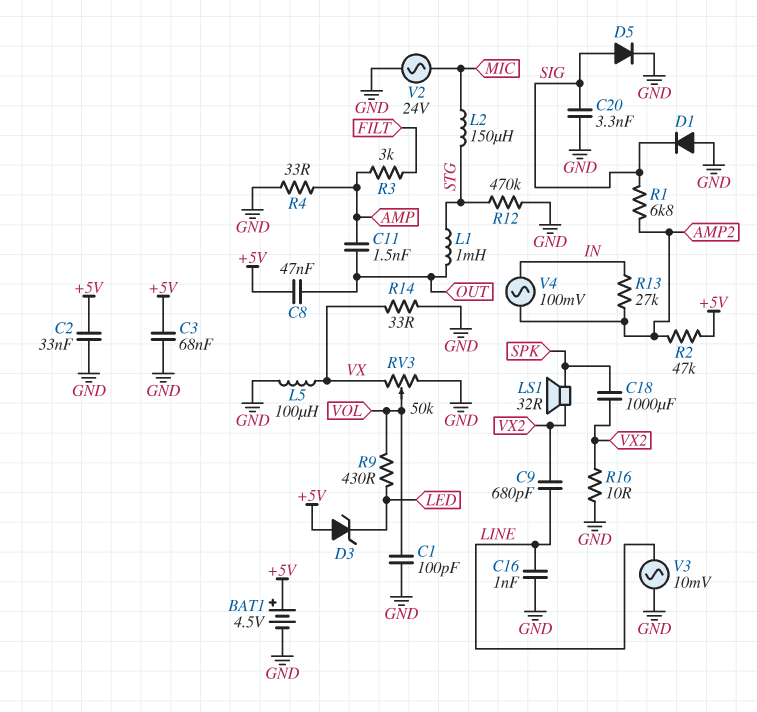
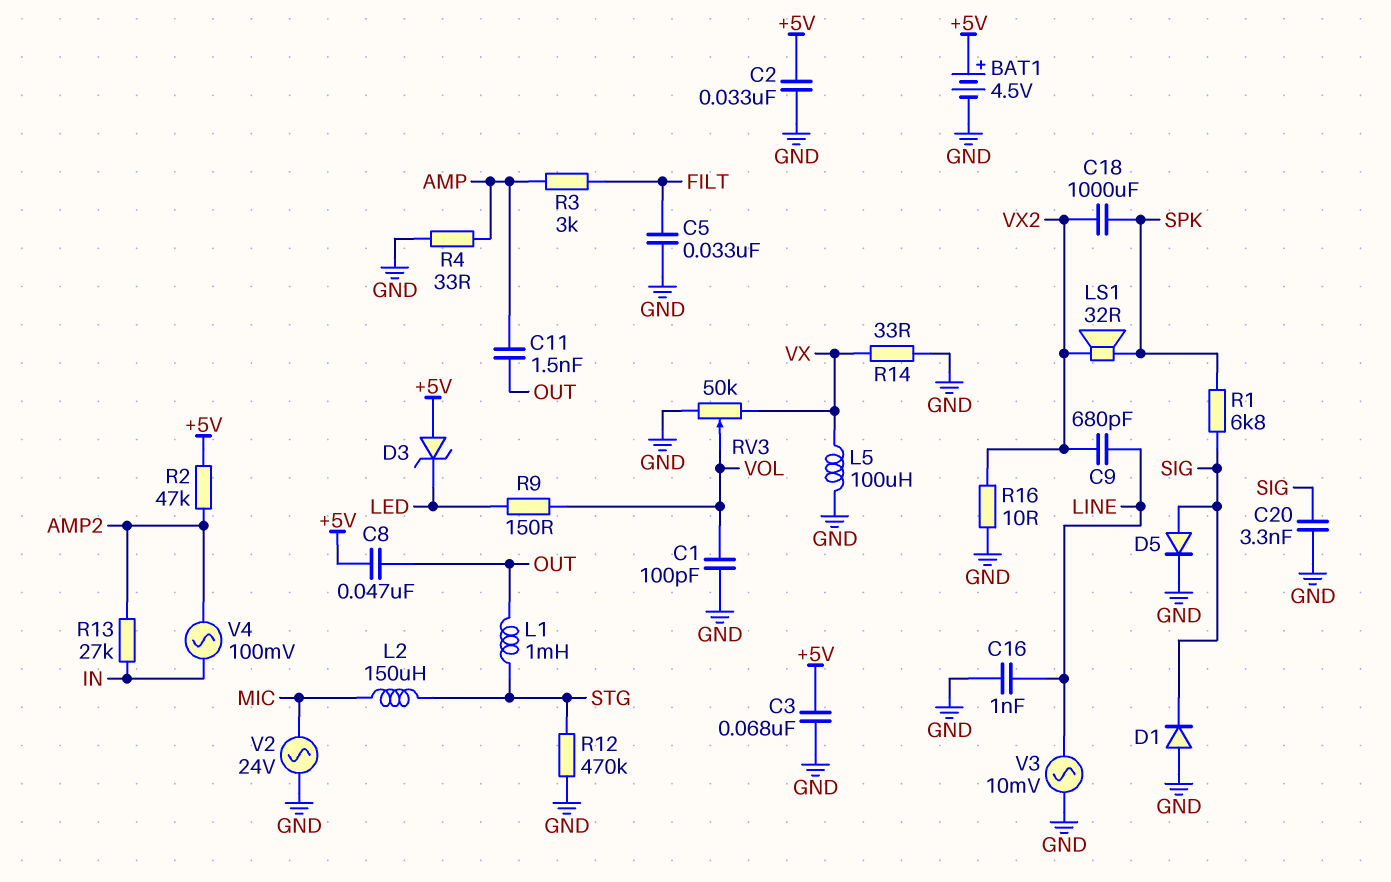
C5: none -> 33nF (FILT, GND)
R1: 6.8k (AMP2, SIG) -> 6.8k (SIG, SPK)
R9: 430 (LED, VOL) -> 150 (LED, VOL)

